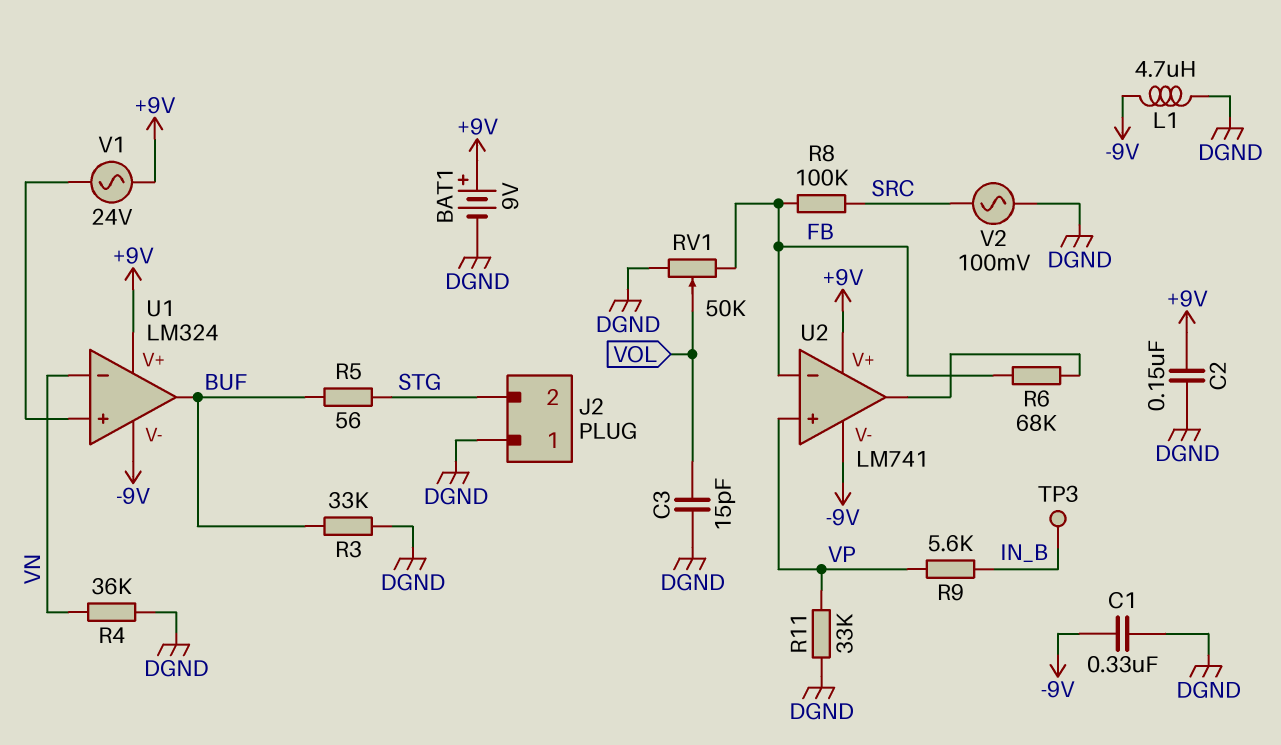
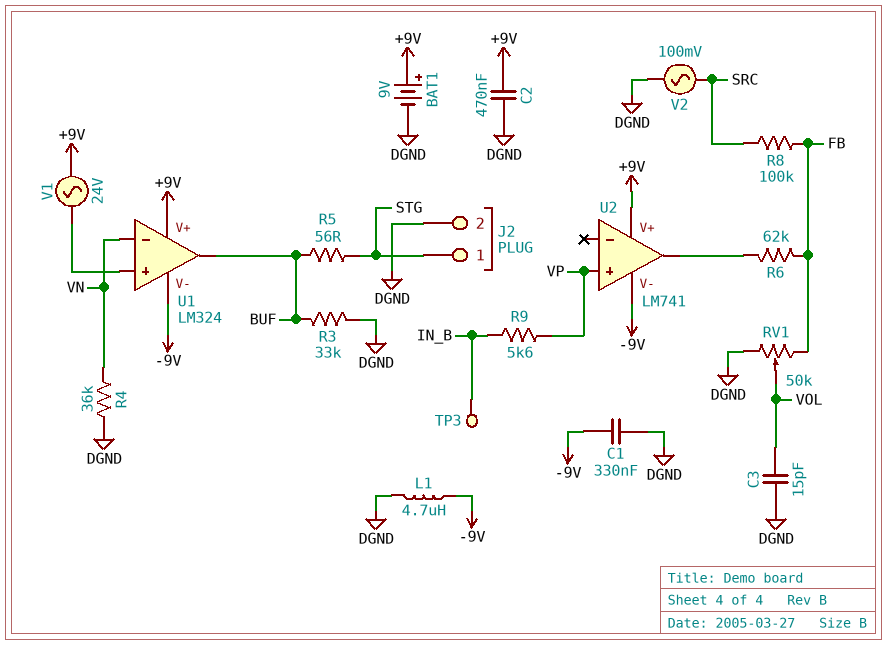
C2: 150nF (+9V, DGND) -> 470nF (+9V, DGND)
J2 pin 1: DGND -> STG
J2 pin 2: STG -> DGND
R6: 68k (FB, U2/out) -> 62k (FB, U2/out)
R11: 33k (DGND, VP) -> none
U2 pin in-: FB -> none

